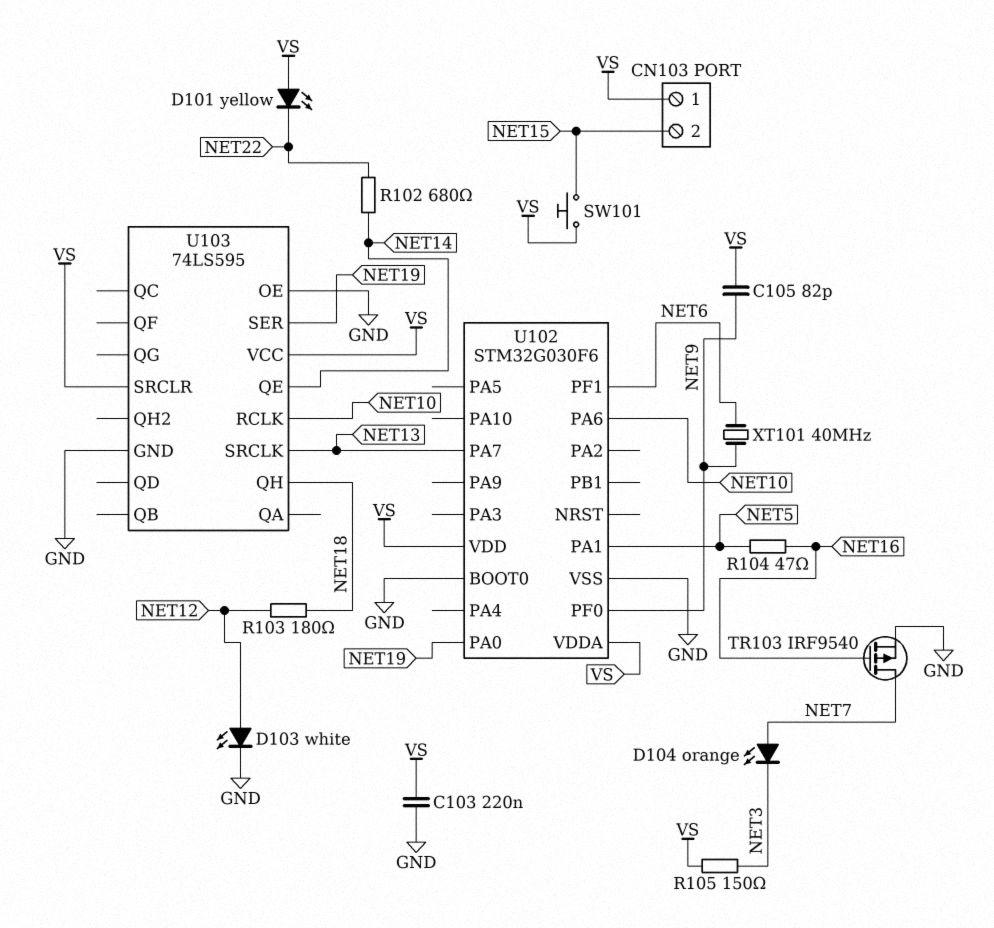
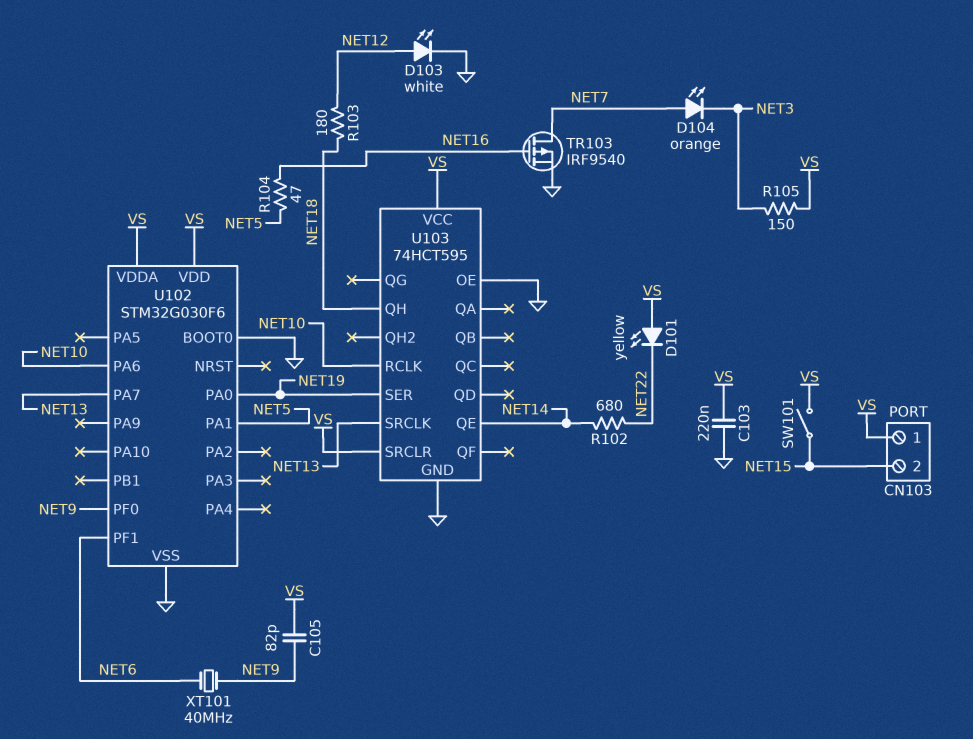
SW101: button (NET15, VS) -> switch (NET15, VS)
U103: 74LS595 -> 74HCT595

